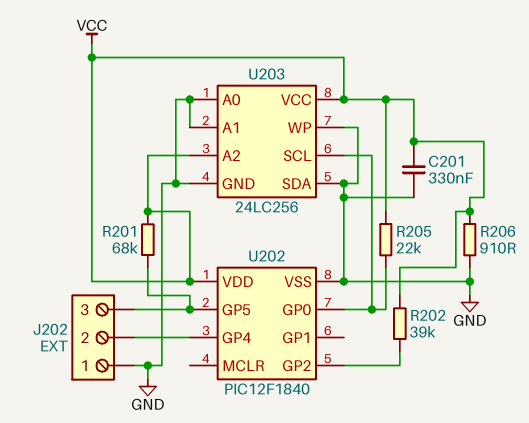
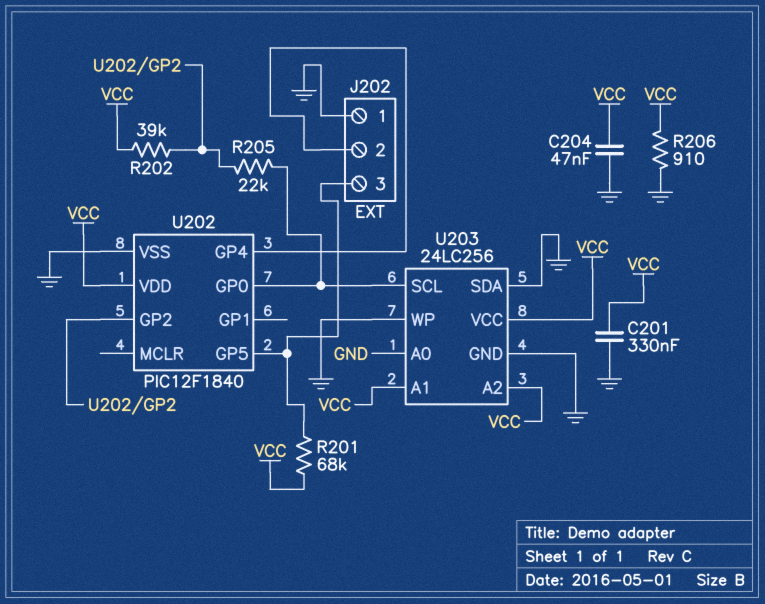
C204: none -> 47nF (GND, VCC)
R205: 22k (U202/GP0, VCC) -> 22k (U202/GP0, U202/GP2)
U203 pin A1: GND -> VCC

